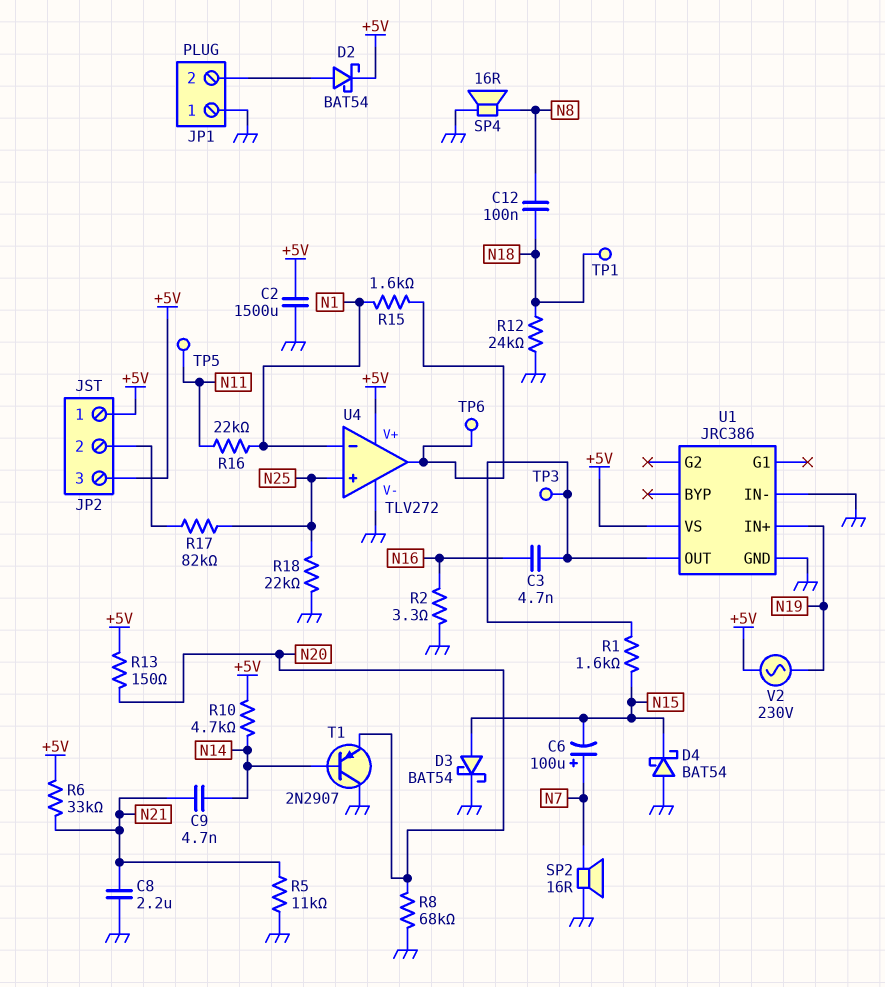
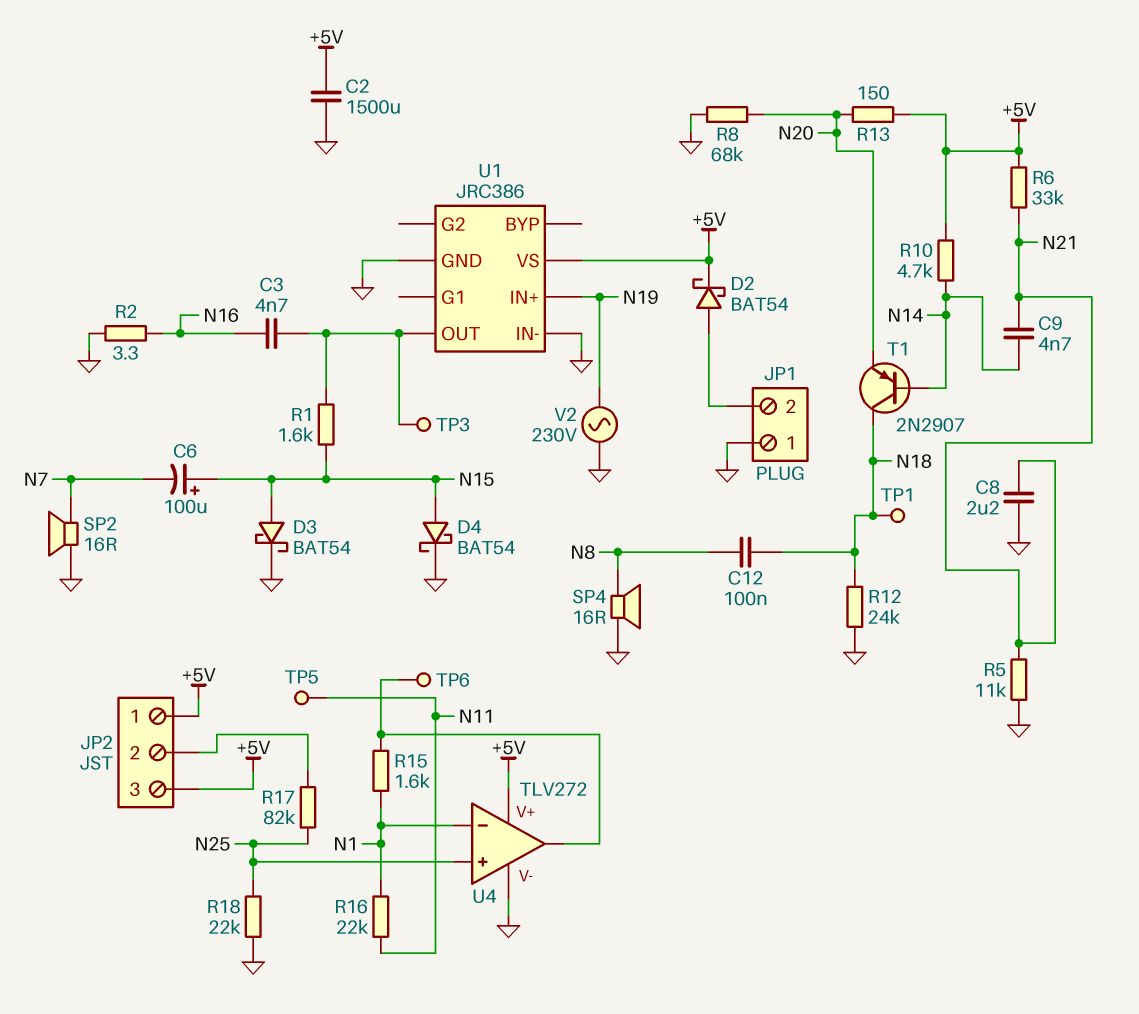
C6: 100uF (plus N7, minus N15) -> 100uF (plus N15, minus N7)
D4: schottky BAT54 (A GND, K N15) -> schottky BAT54 (A N15, K GND)
T1: PNP 2N2907 (B N14, C GND, E N20) -> PNP 2N2907 (B N14, C N18, E N20)
V2: AC 230V (+5V, N19) -> AC 230V (GND, N19)

